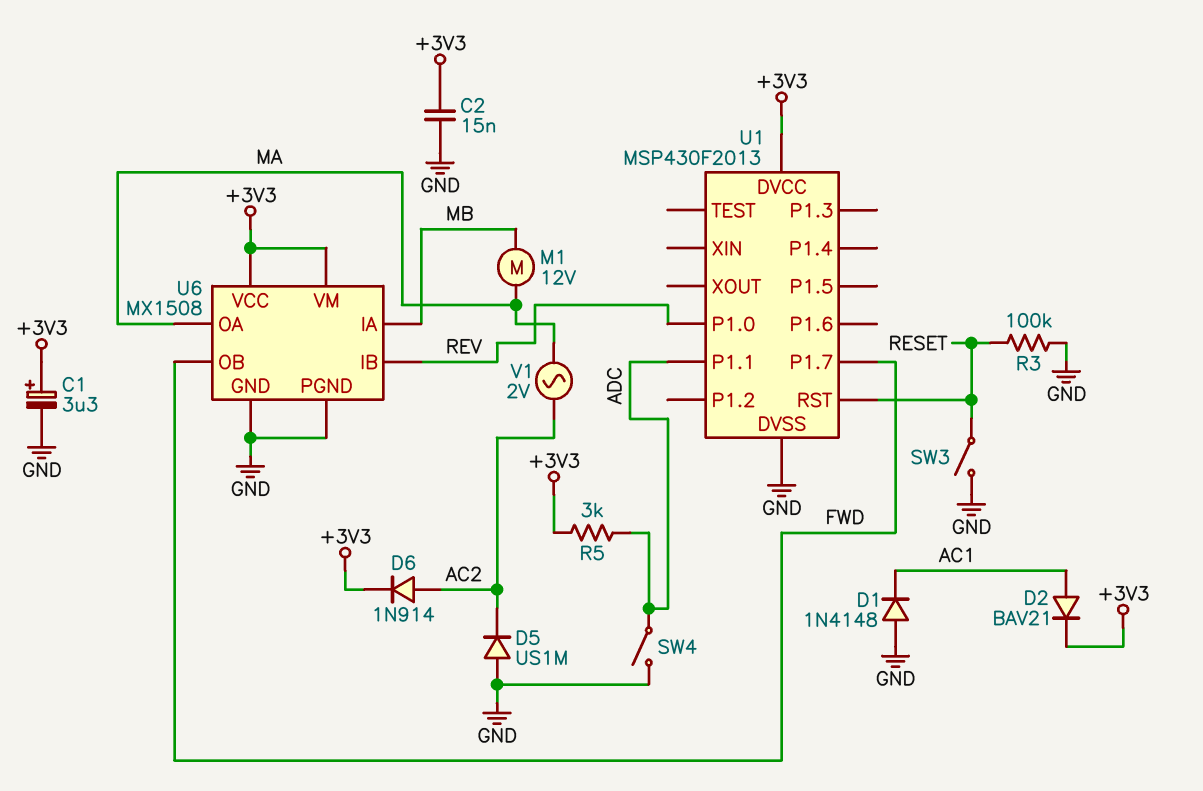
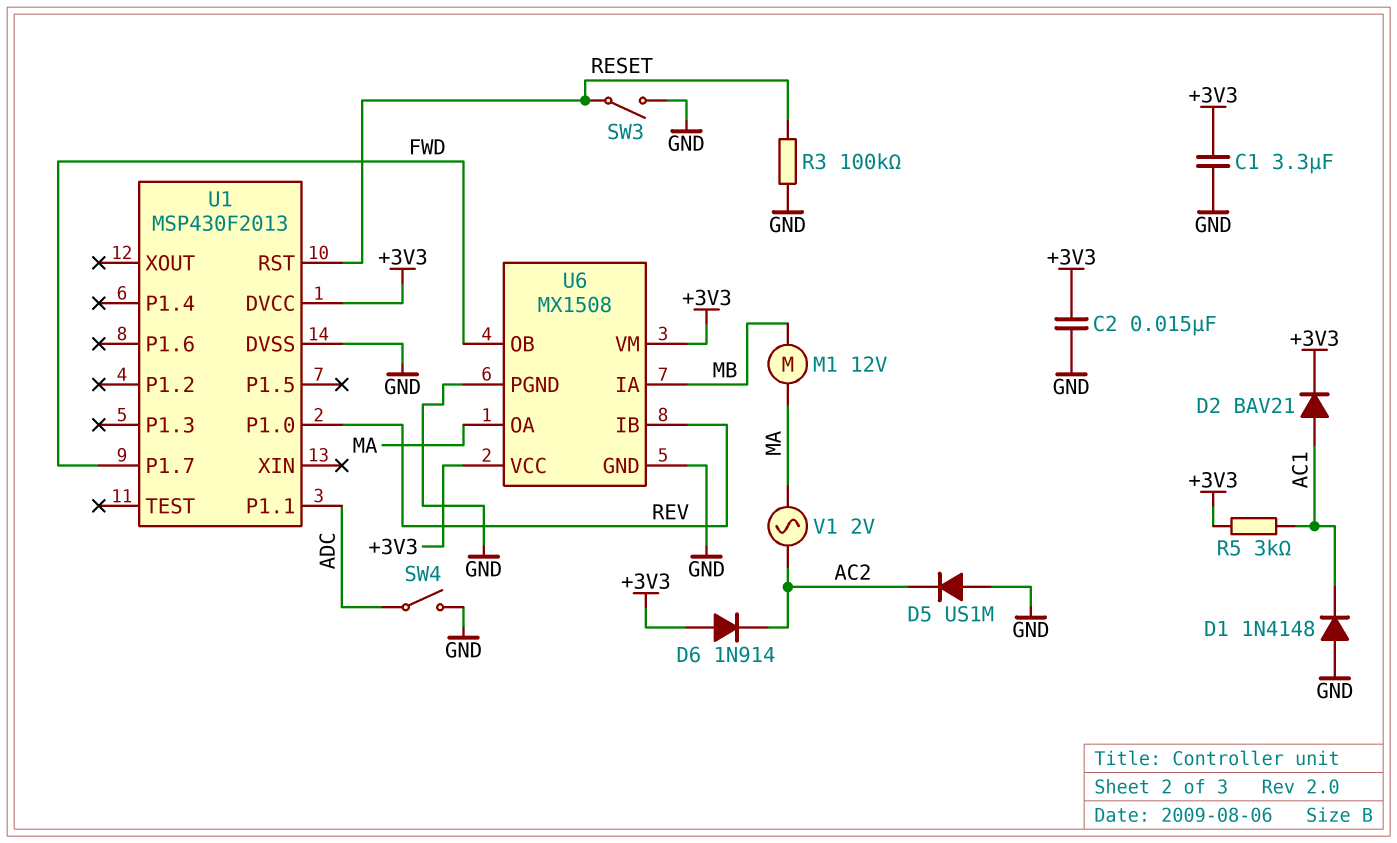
C1: 3.3uF (plus +3V3, minus GND) -> 3.3uF (+3V3, GND)
D6: diode 1N914 (A AC2, K +3V3) -> diode 1N914 (A +3V3, K AC2)
R5: 3k (+3V3, ADC) -> 3k (+3V3, AC1)

